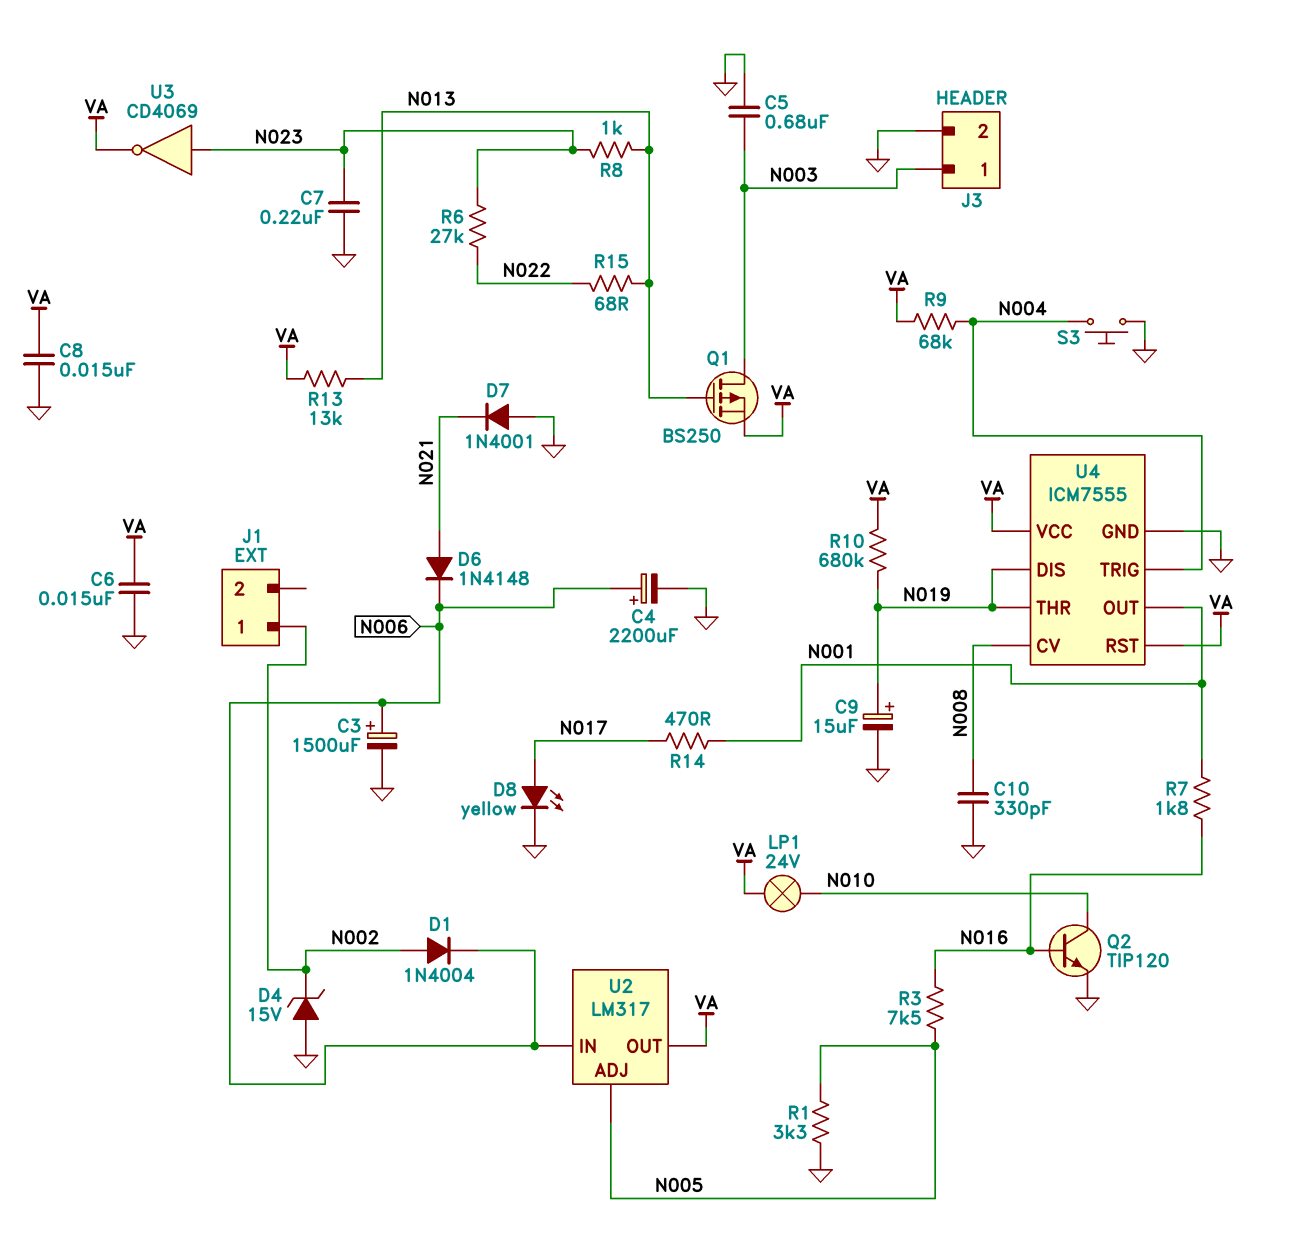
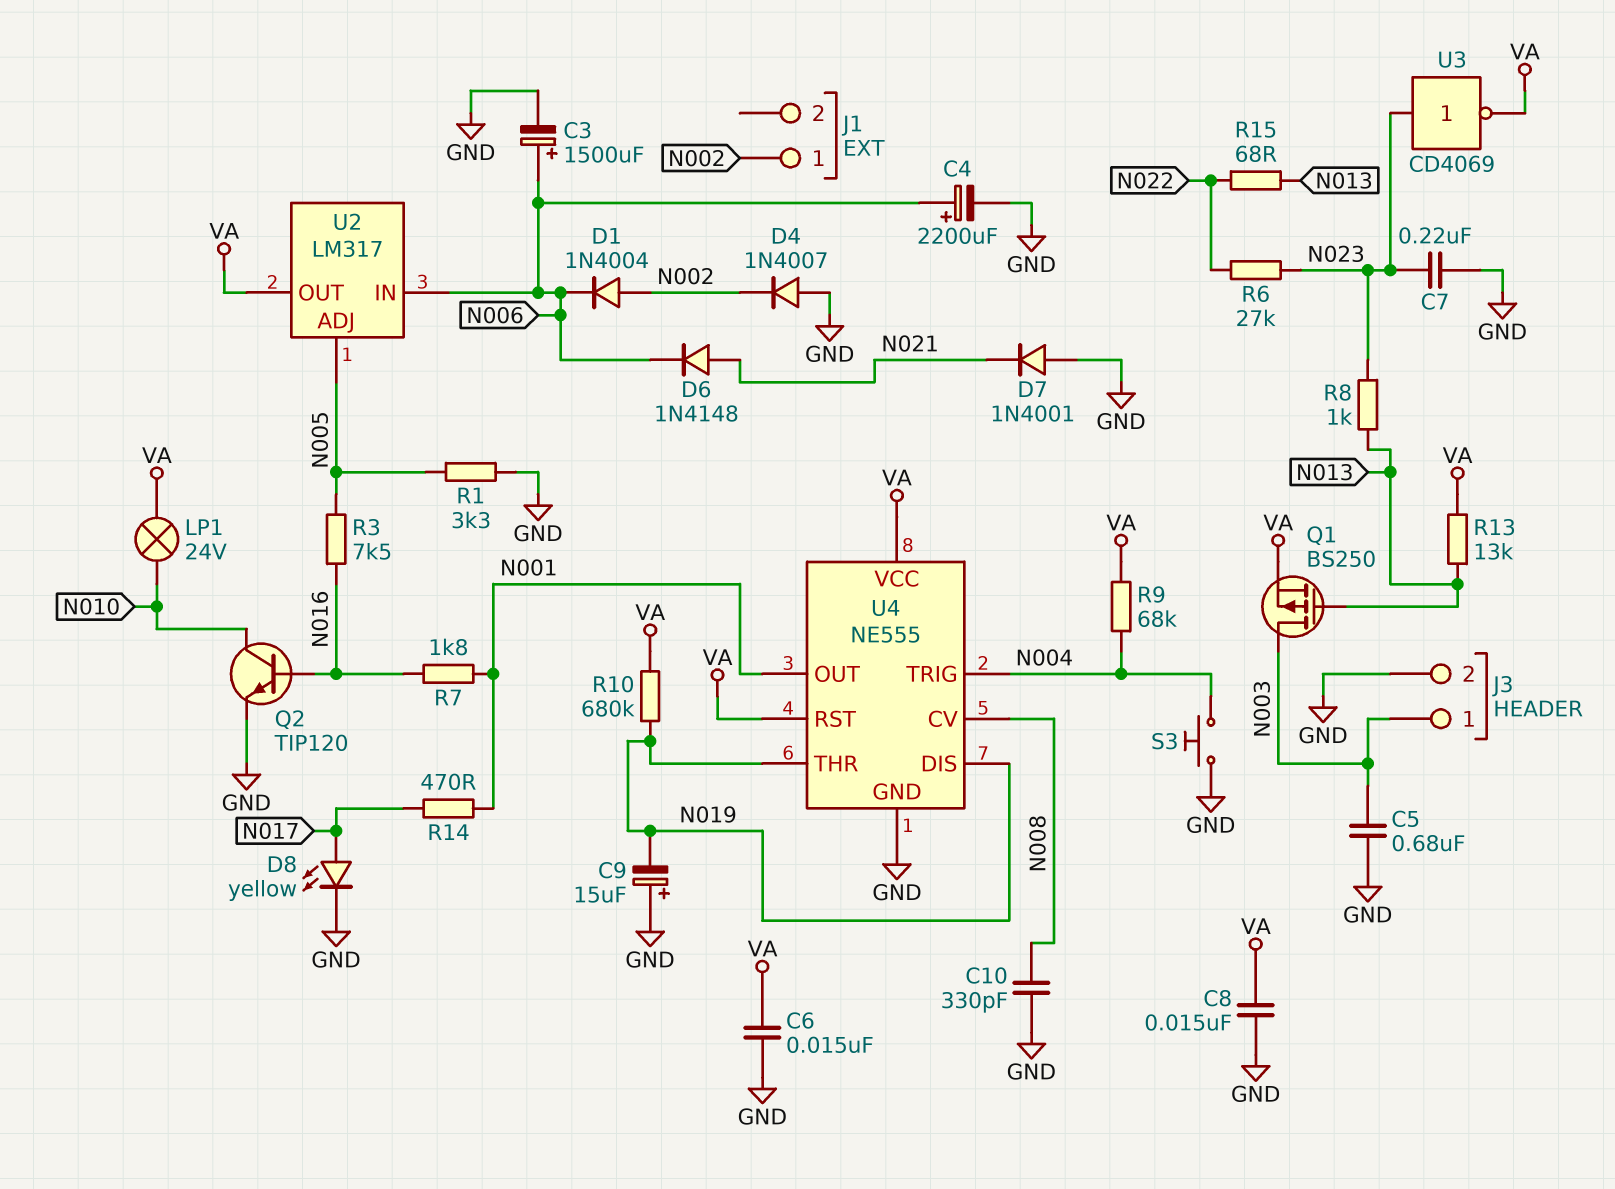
C9: 15uF (plus N019, minus GND) -> 15uF (plus GND, minus N019)
D4: zener 15V (A GND, K N002) -> diode 1N4007 (A GND, K N002)
U4: ICM7555 -> NE555

